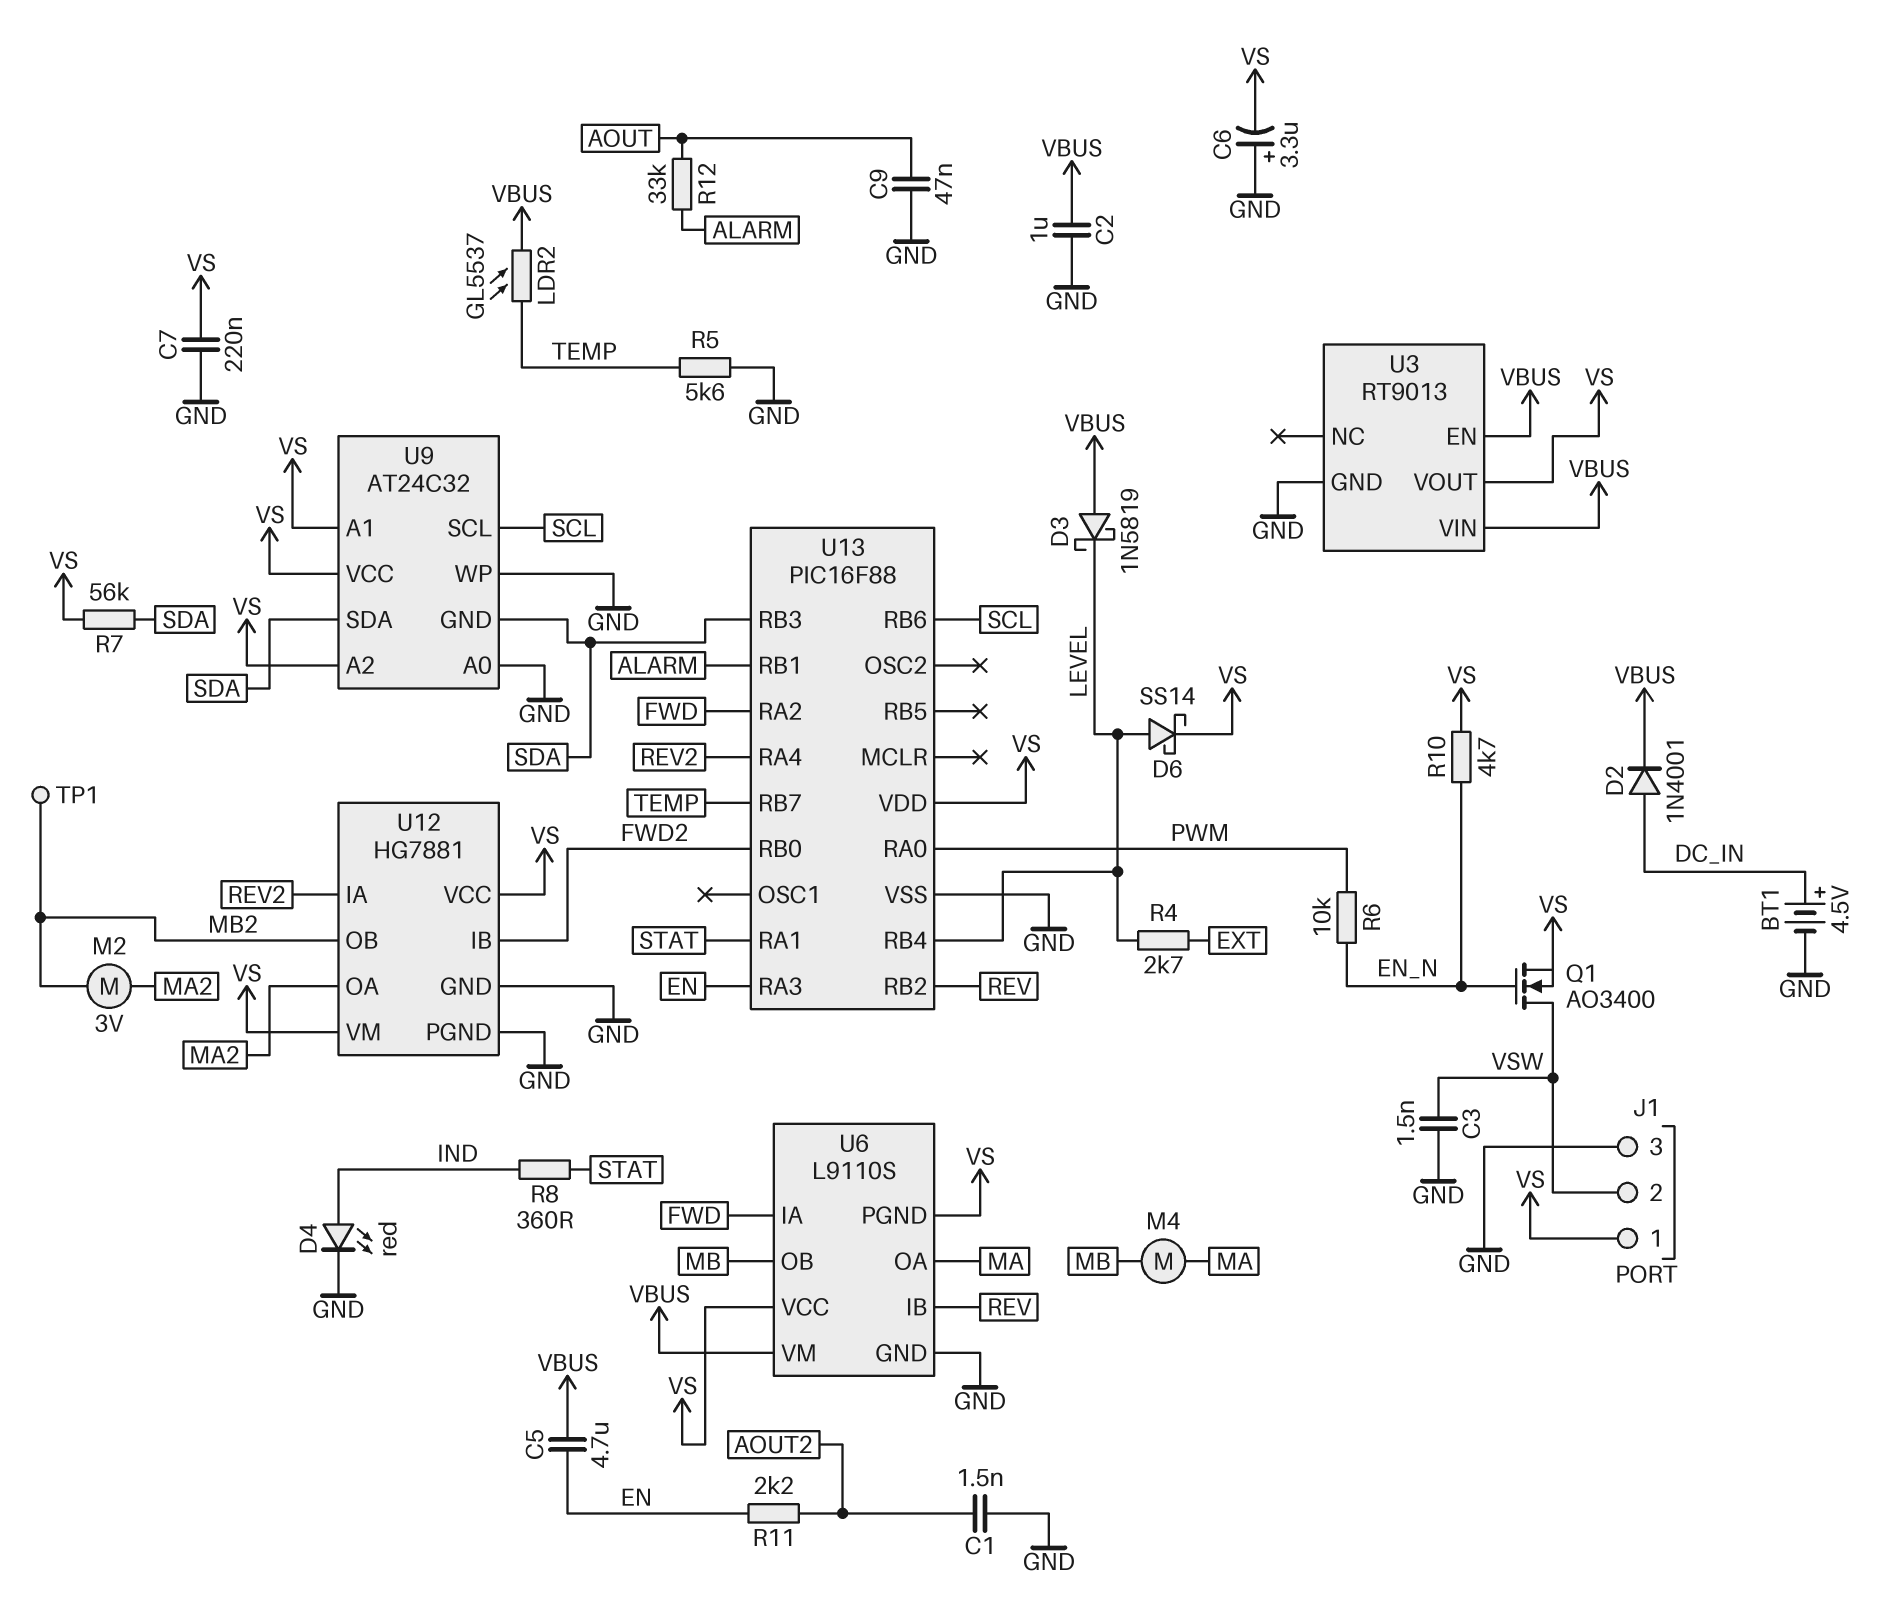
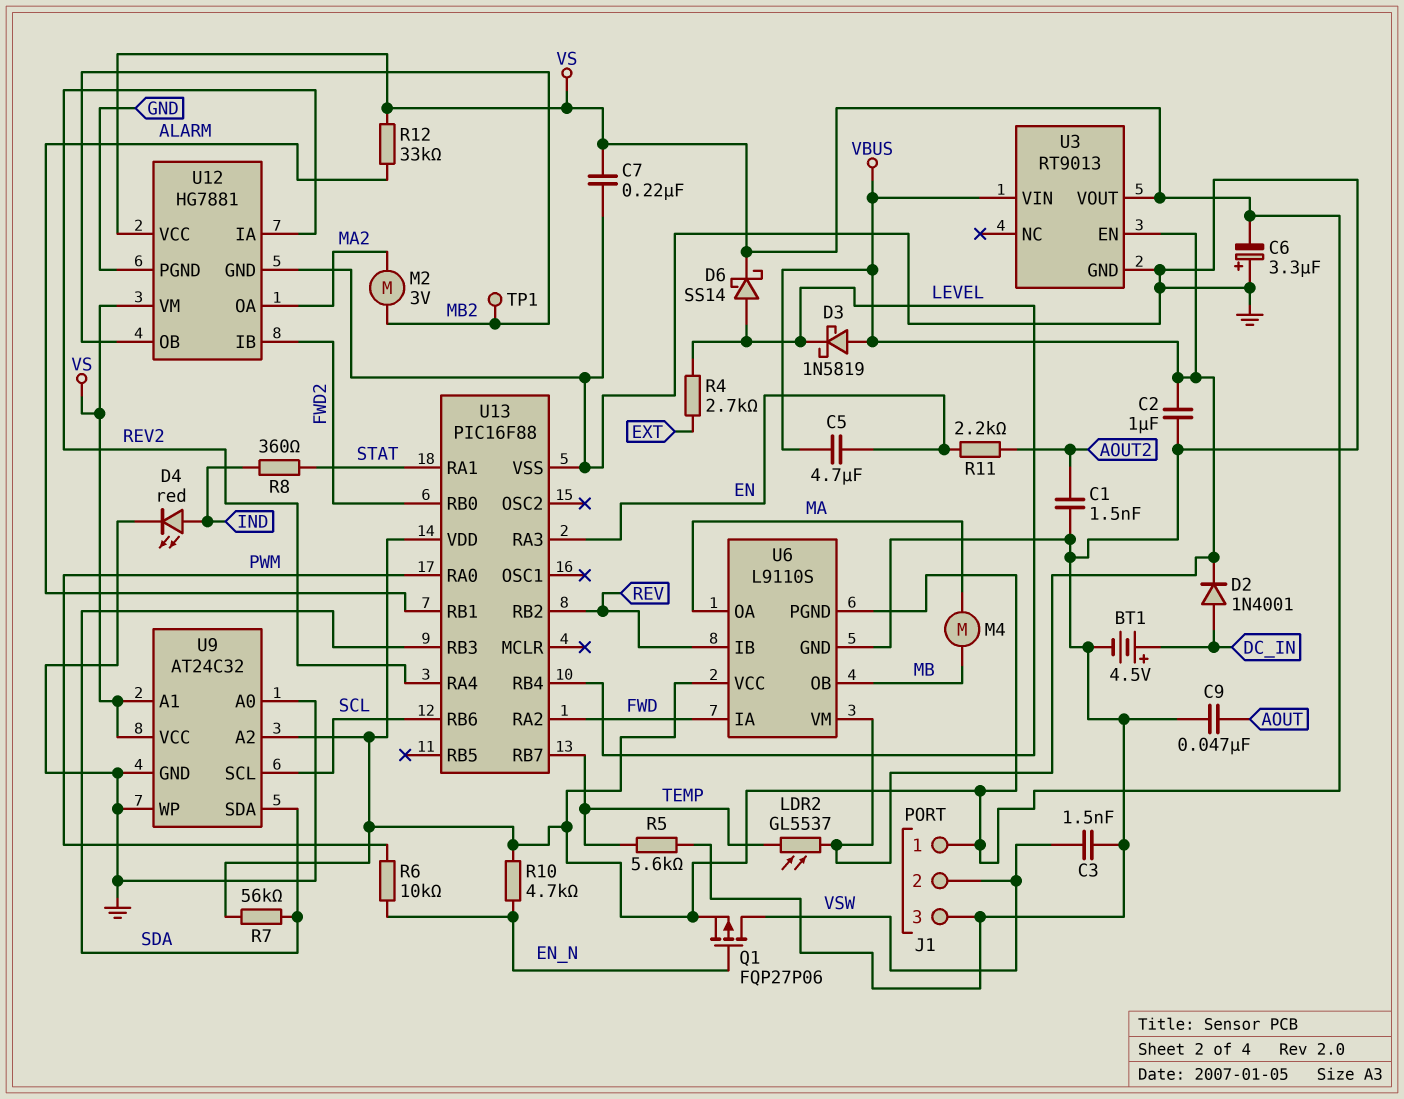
Q1: NMOS AO3400 (G EN_N, D VSW, S VS) -> PMOS FQP27P06 (G EN_N, D VSW, S VS)
R12: 33k (ALARM, AOUT) -> 33k (ALARM, VS)
U9 pin GND: SDA -> GND

